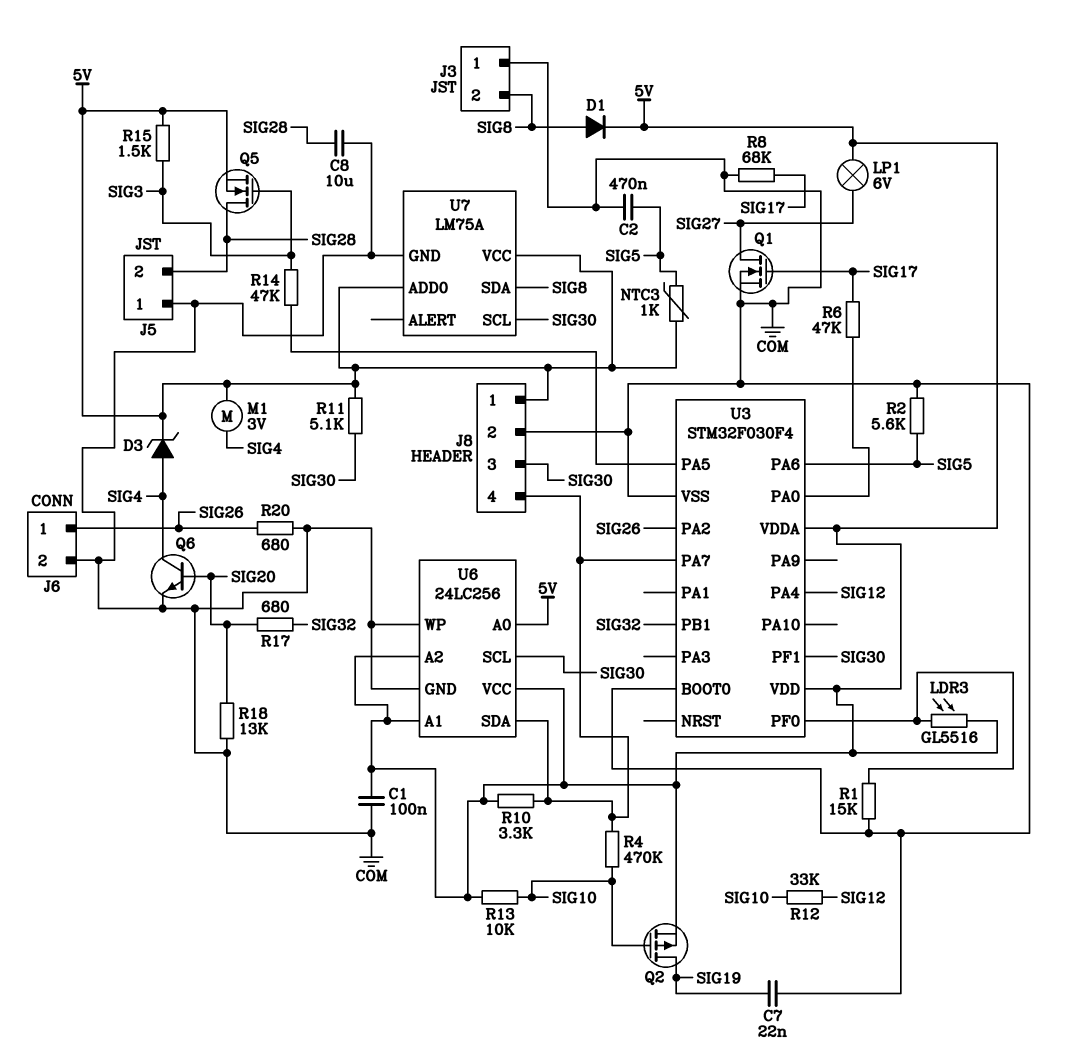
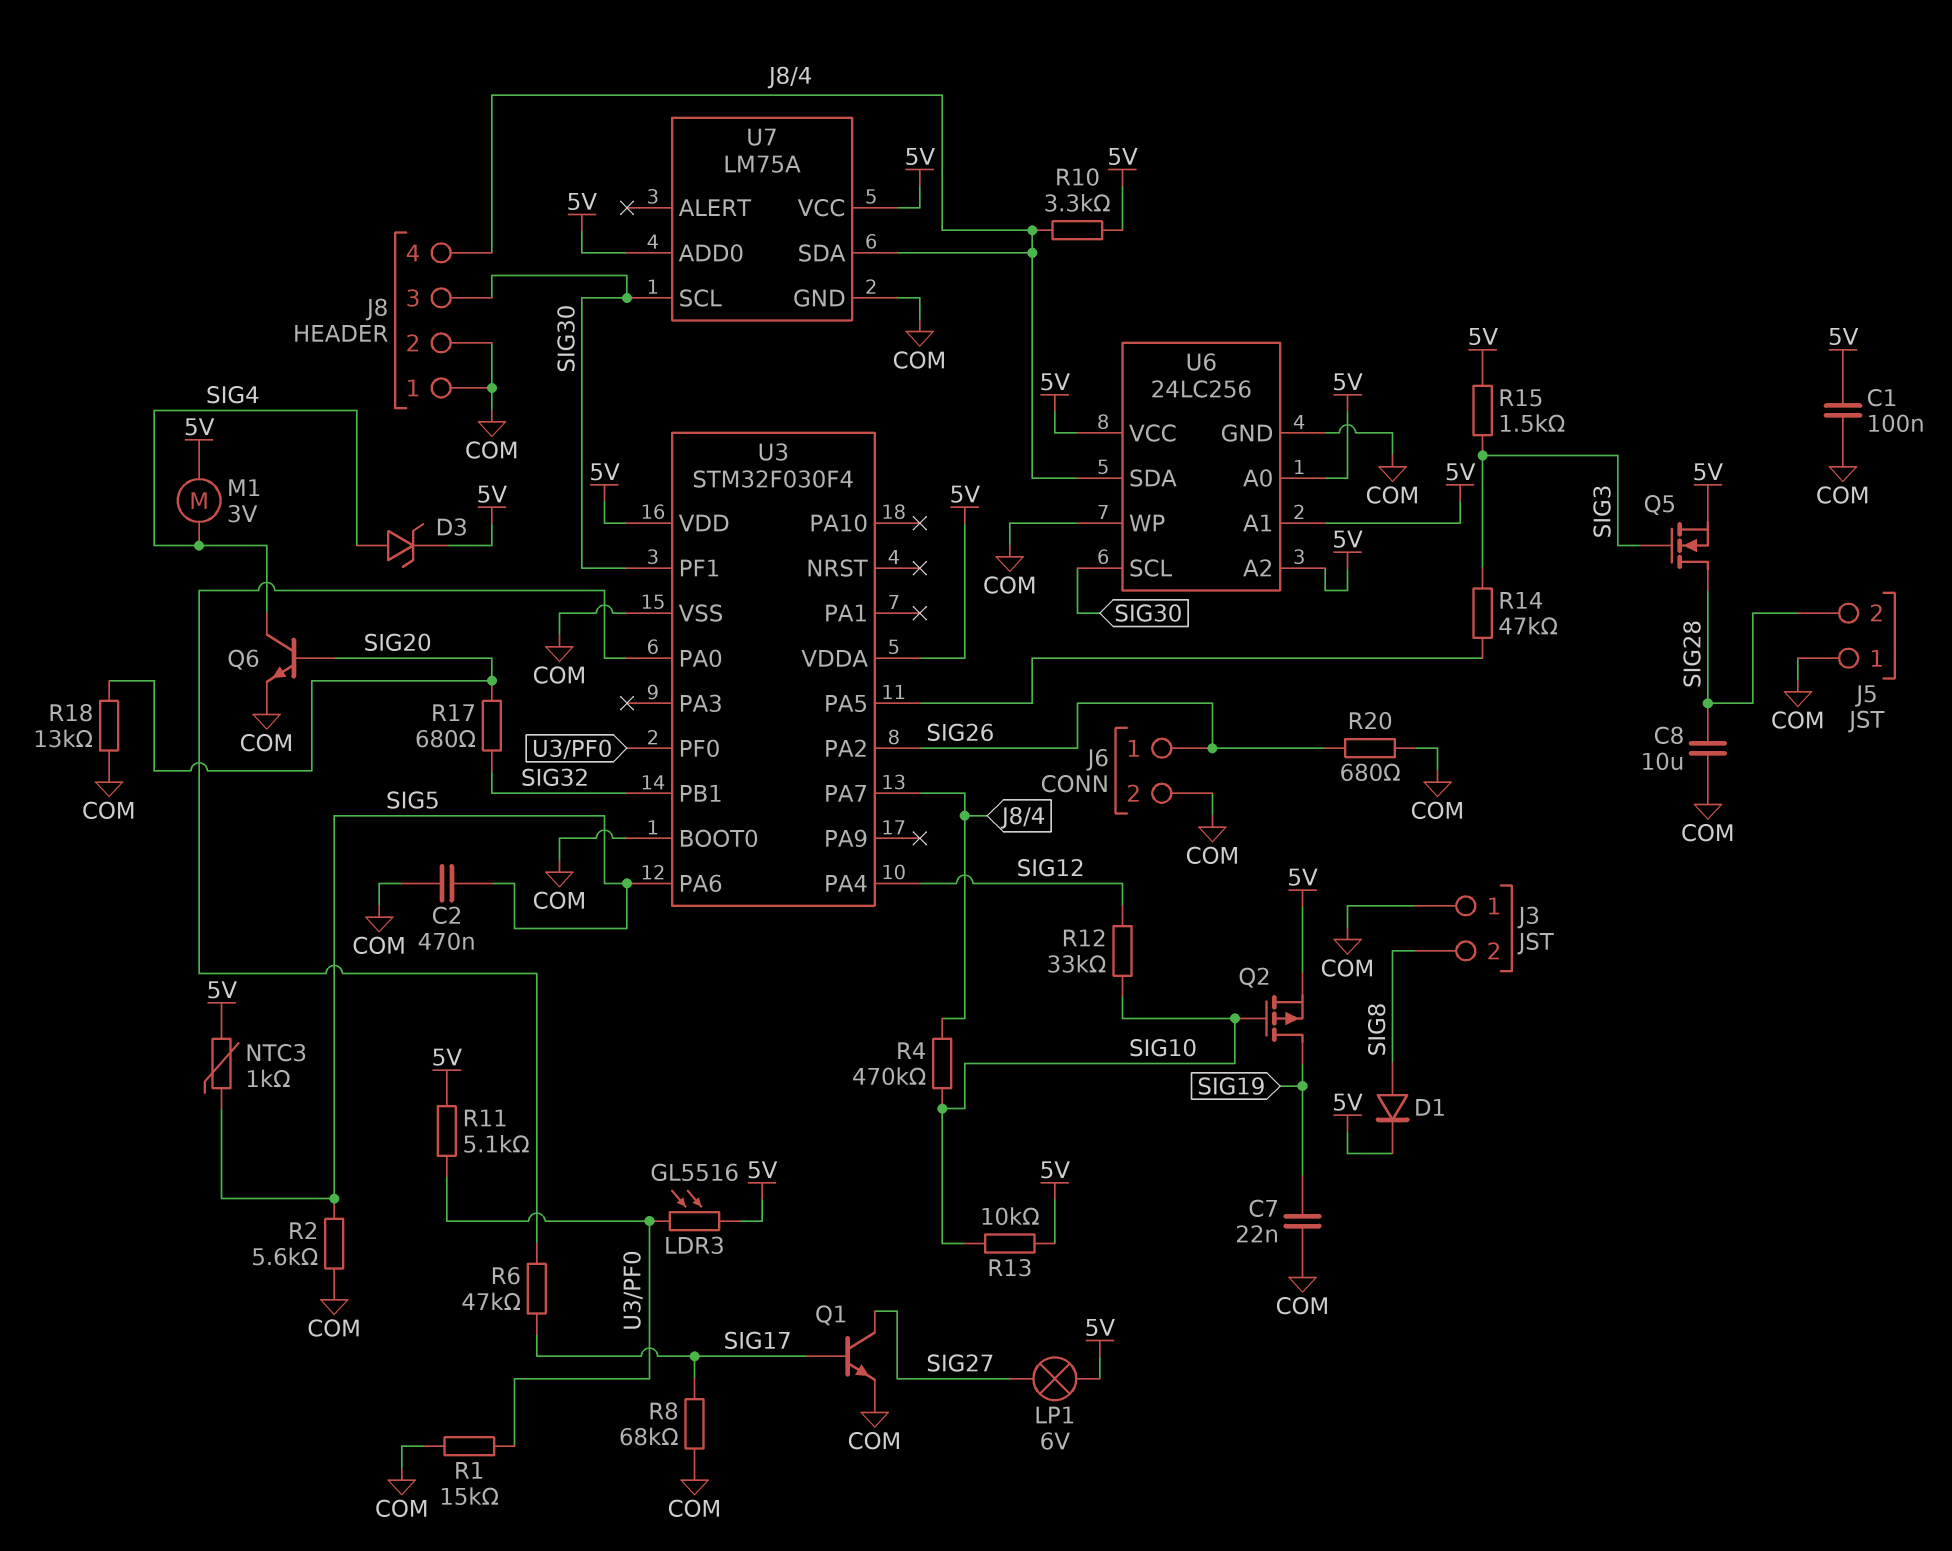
J8 pin 1: 5V -> COM
Q1: NMOS (G SIG17, D SIG27, S COM) -> NPN (B SIG17, C SIG27, E COM)
R11: 5.1k (5V, SIG30) -> 5.1k (5V, U3/PF0)
U7 pin SDA: SIG8 -> J8/4

